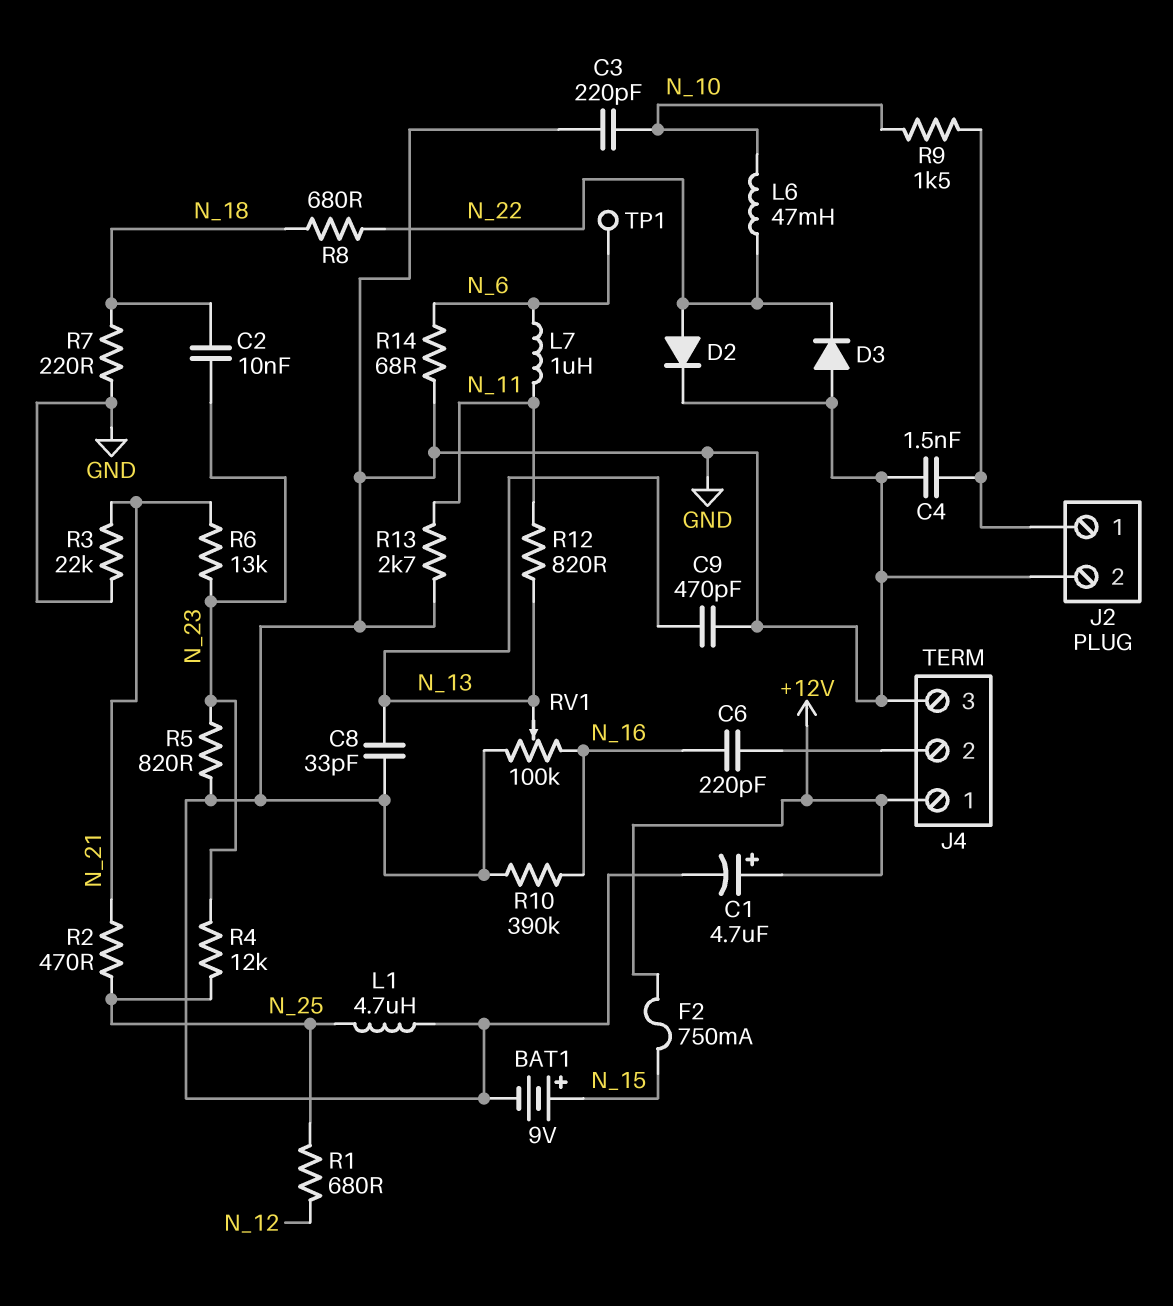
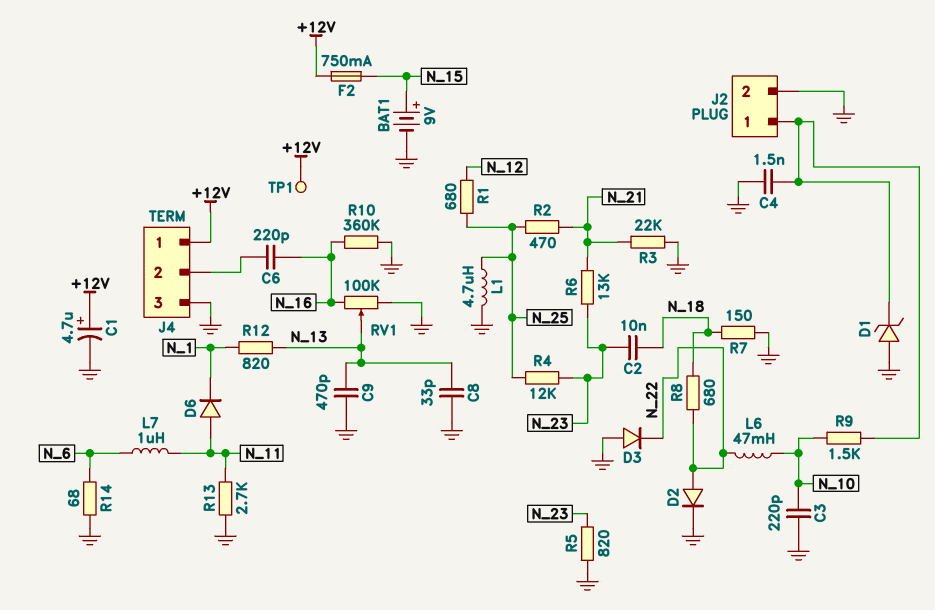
D1: none -> zener (A GND, K J2/1)
D6: none -> diode (A N_11, K N_1)
R7: 220 (GND, N_18) -> 150 (GND, N_18)
R10: 390k (GND, N_16) -> 360k (GND, N_16)
R12: 820 (N_11, N_13) -> 820 (N_1, N_13)
TP1: test point (N_6) -> test point (+12V)

